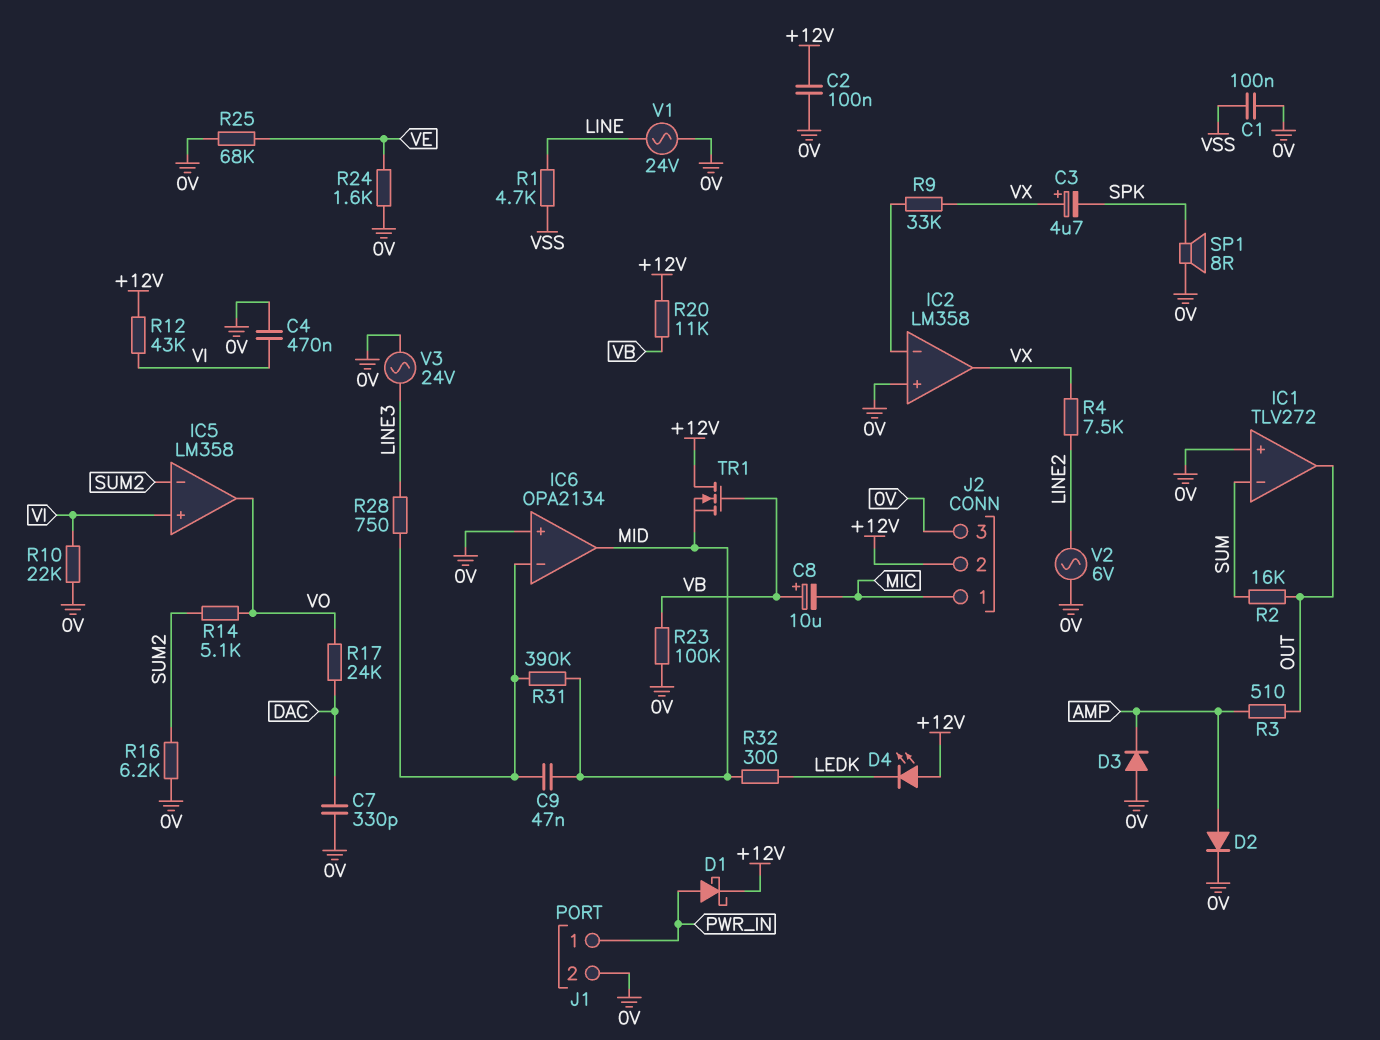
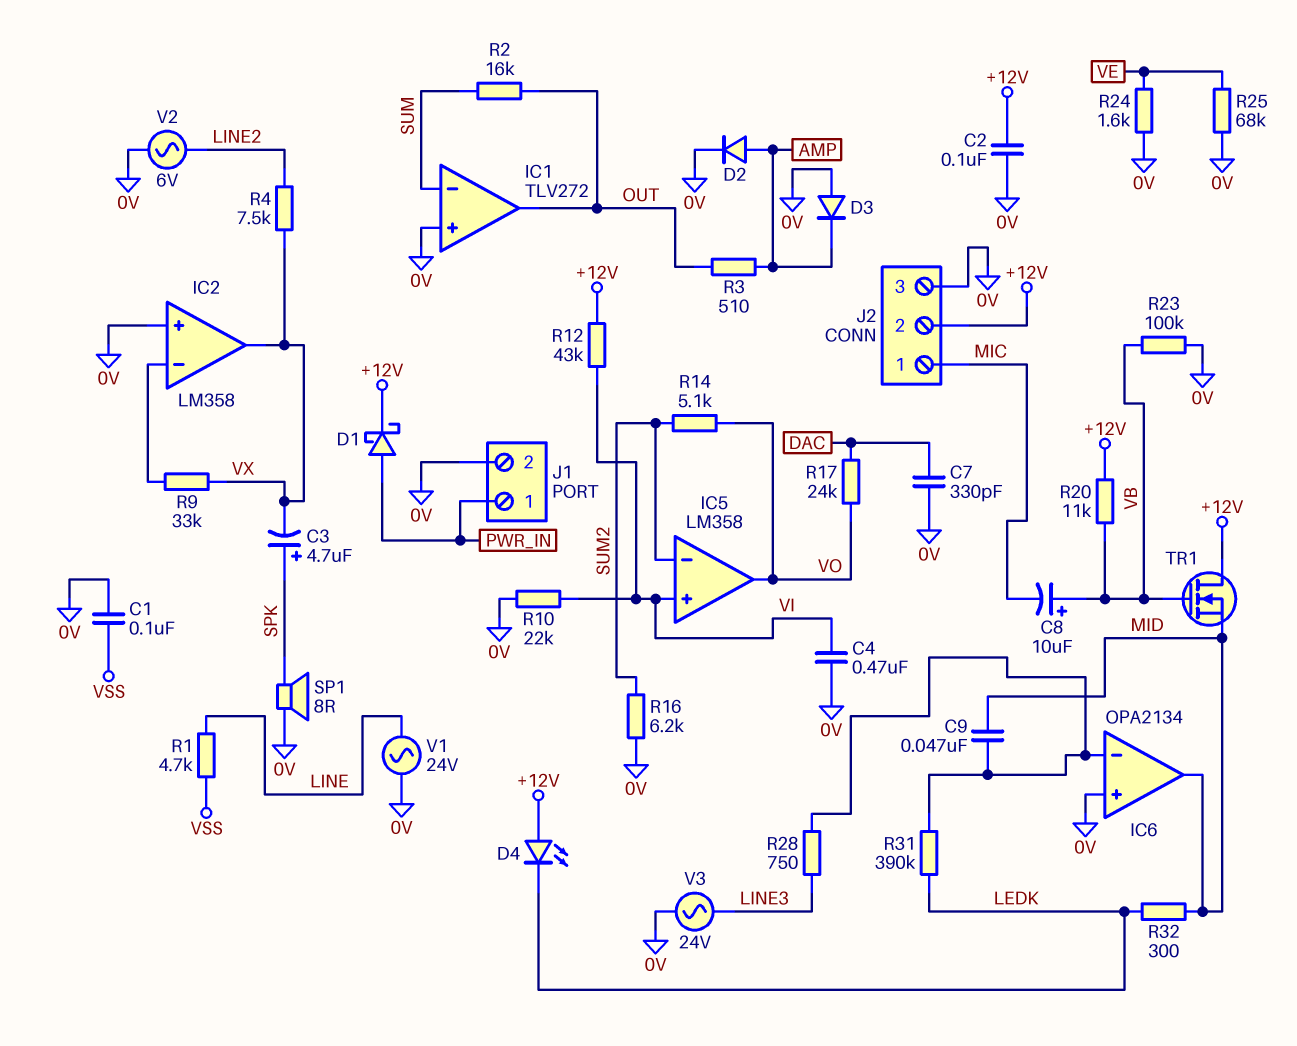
C3: 4.7uF (plus VX, minus SPK) -> 4.7uF (plus SPK, minus VX)
R31: 390k (IC6/in-, MID) -> 390k (IC6/in-, LEDK)

